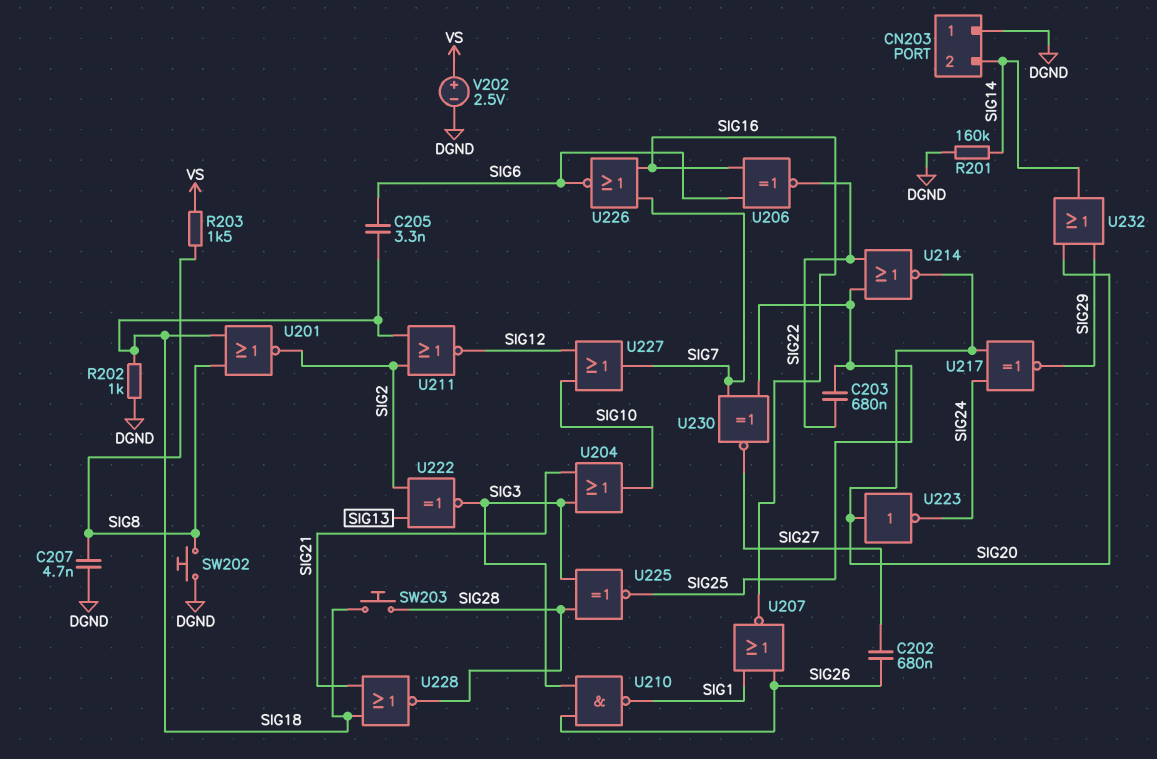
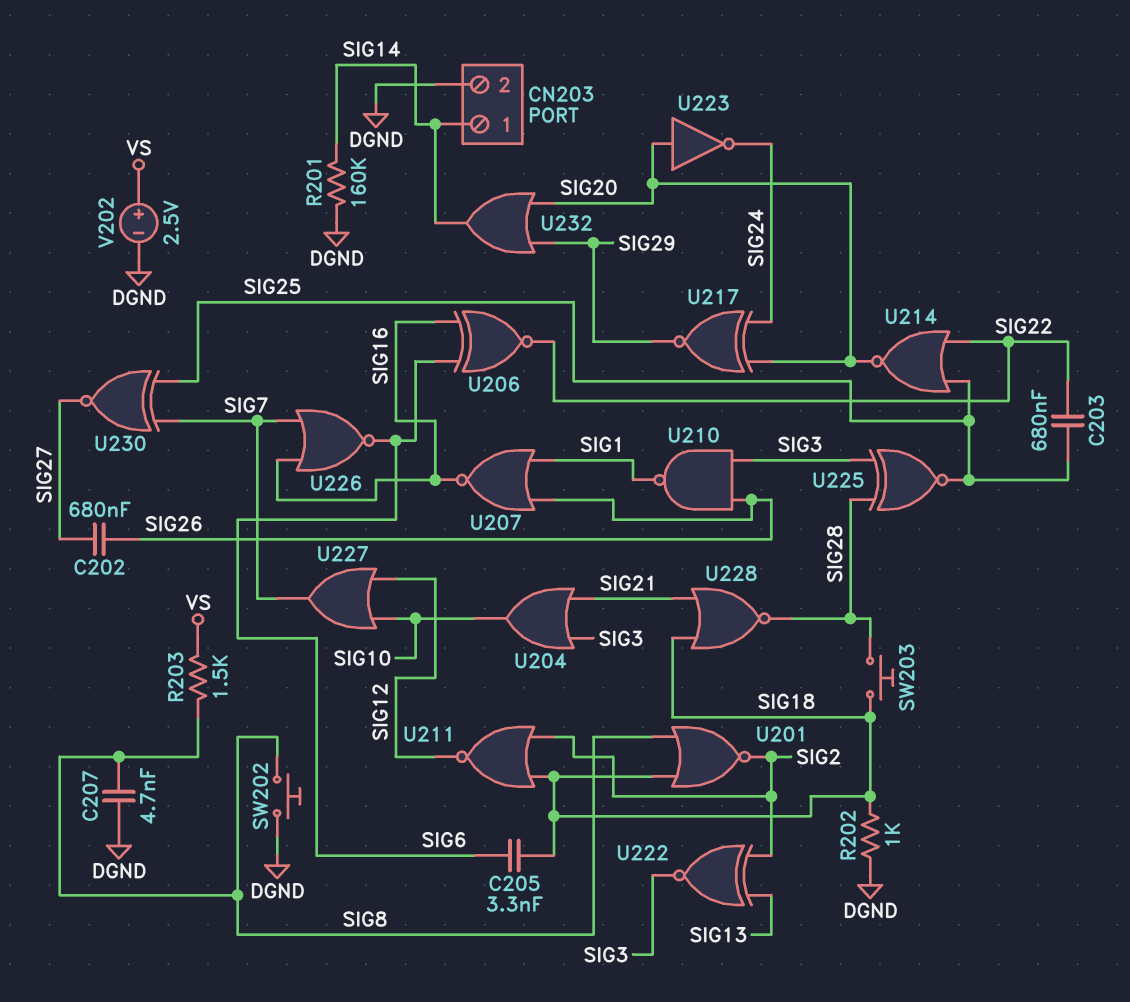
CN203 pin 1: DGND -> SIG14
CN203 pin 2: SIG14 -> DGND

